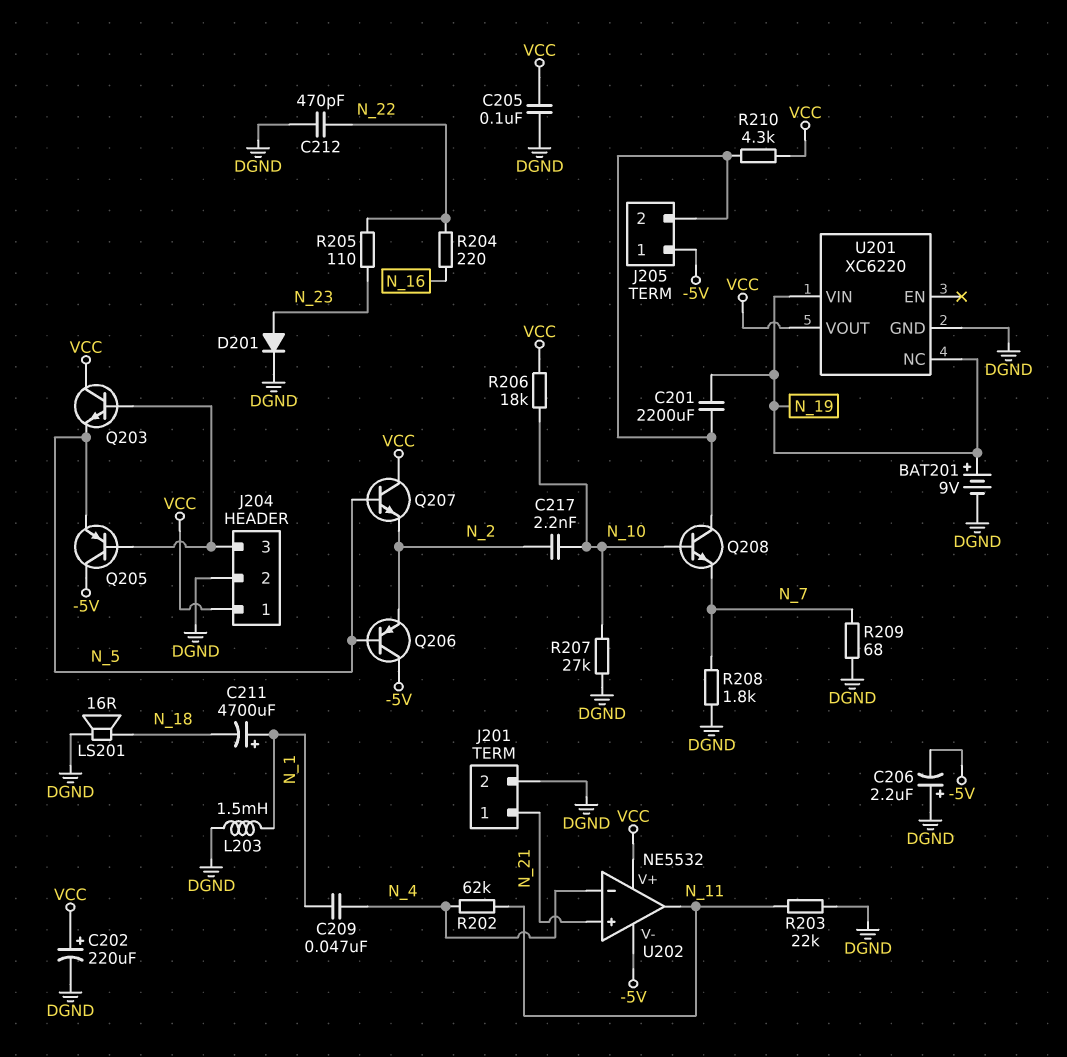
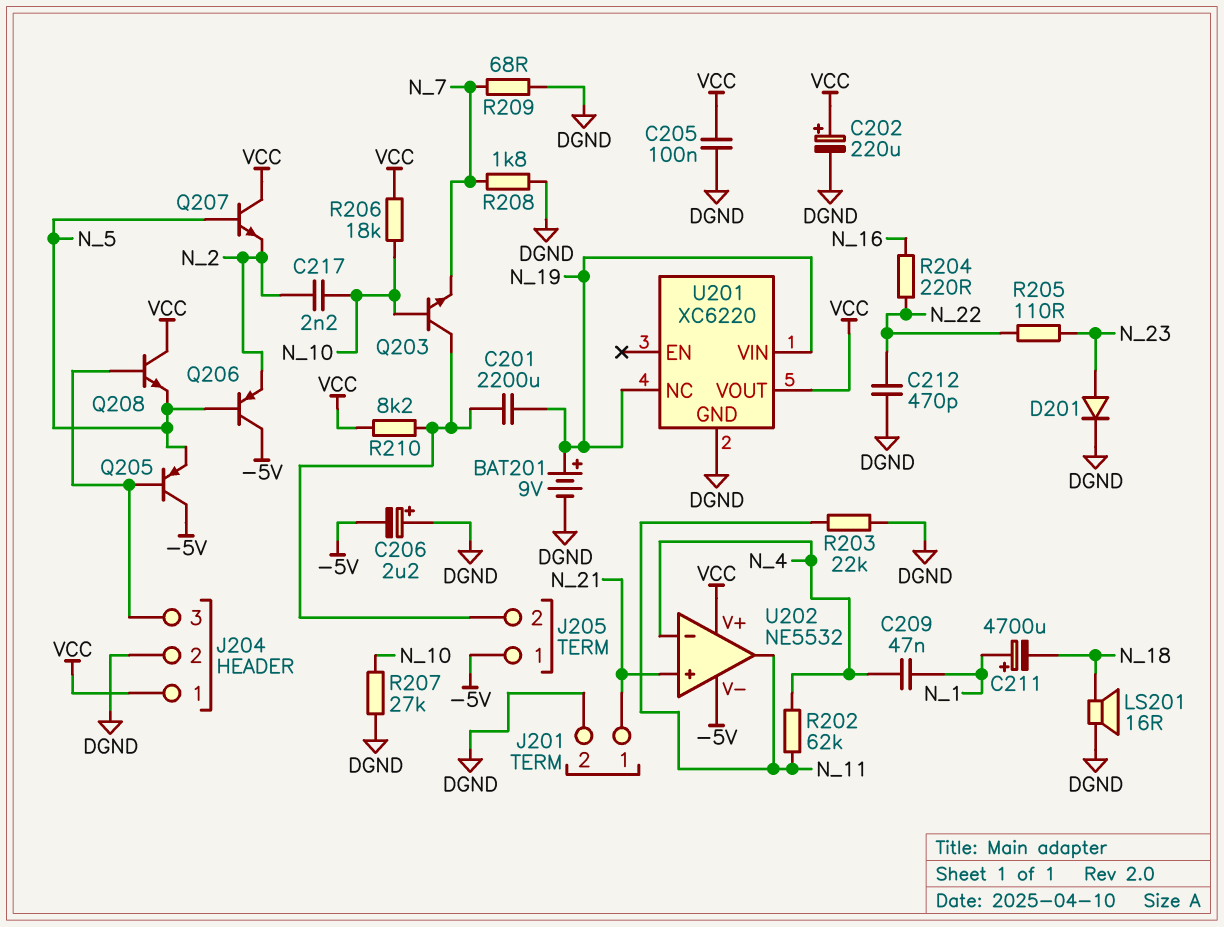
L203: 1.5mH (DGND, N_1) -> none
Q203: NPN (B J204/3, C VCC, E N_5) -> NPN (B N_10, C J205/2, E N_7)
Q208: NPN (B N_10, C J205/2, E N_7) -> NPN (B J204/3, C VCC, E N_5)
R210: 4.3k (J205/2, VCC) -> 8.2k (J205/2, VCC)

